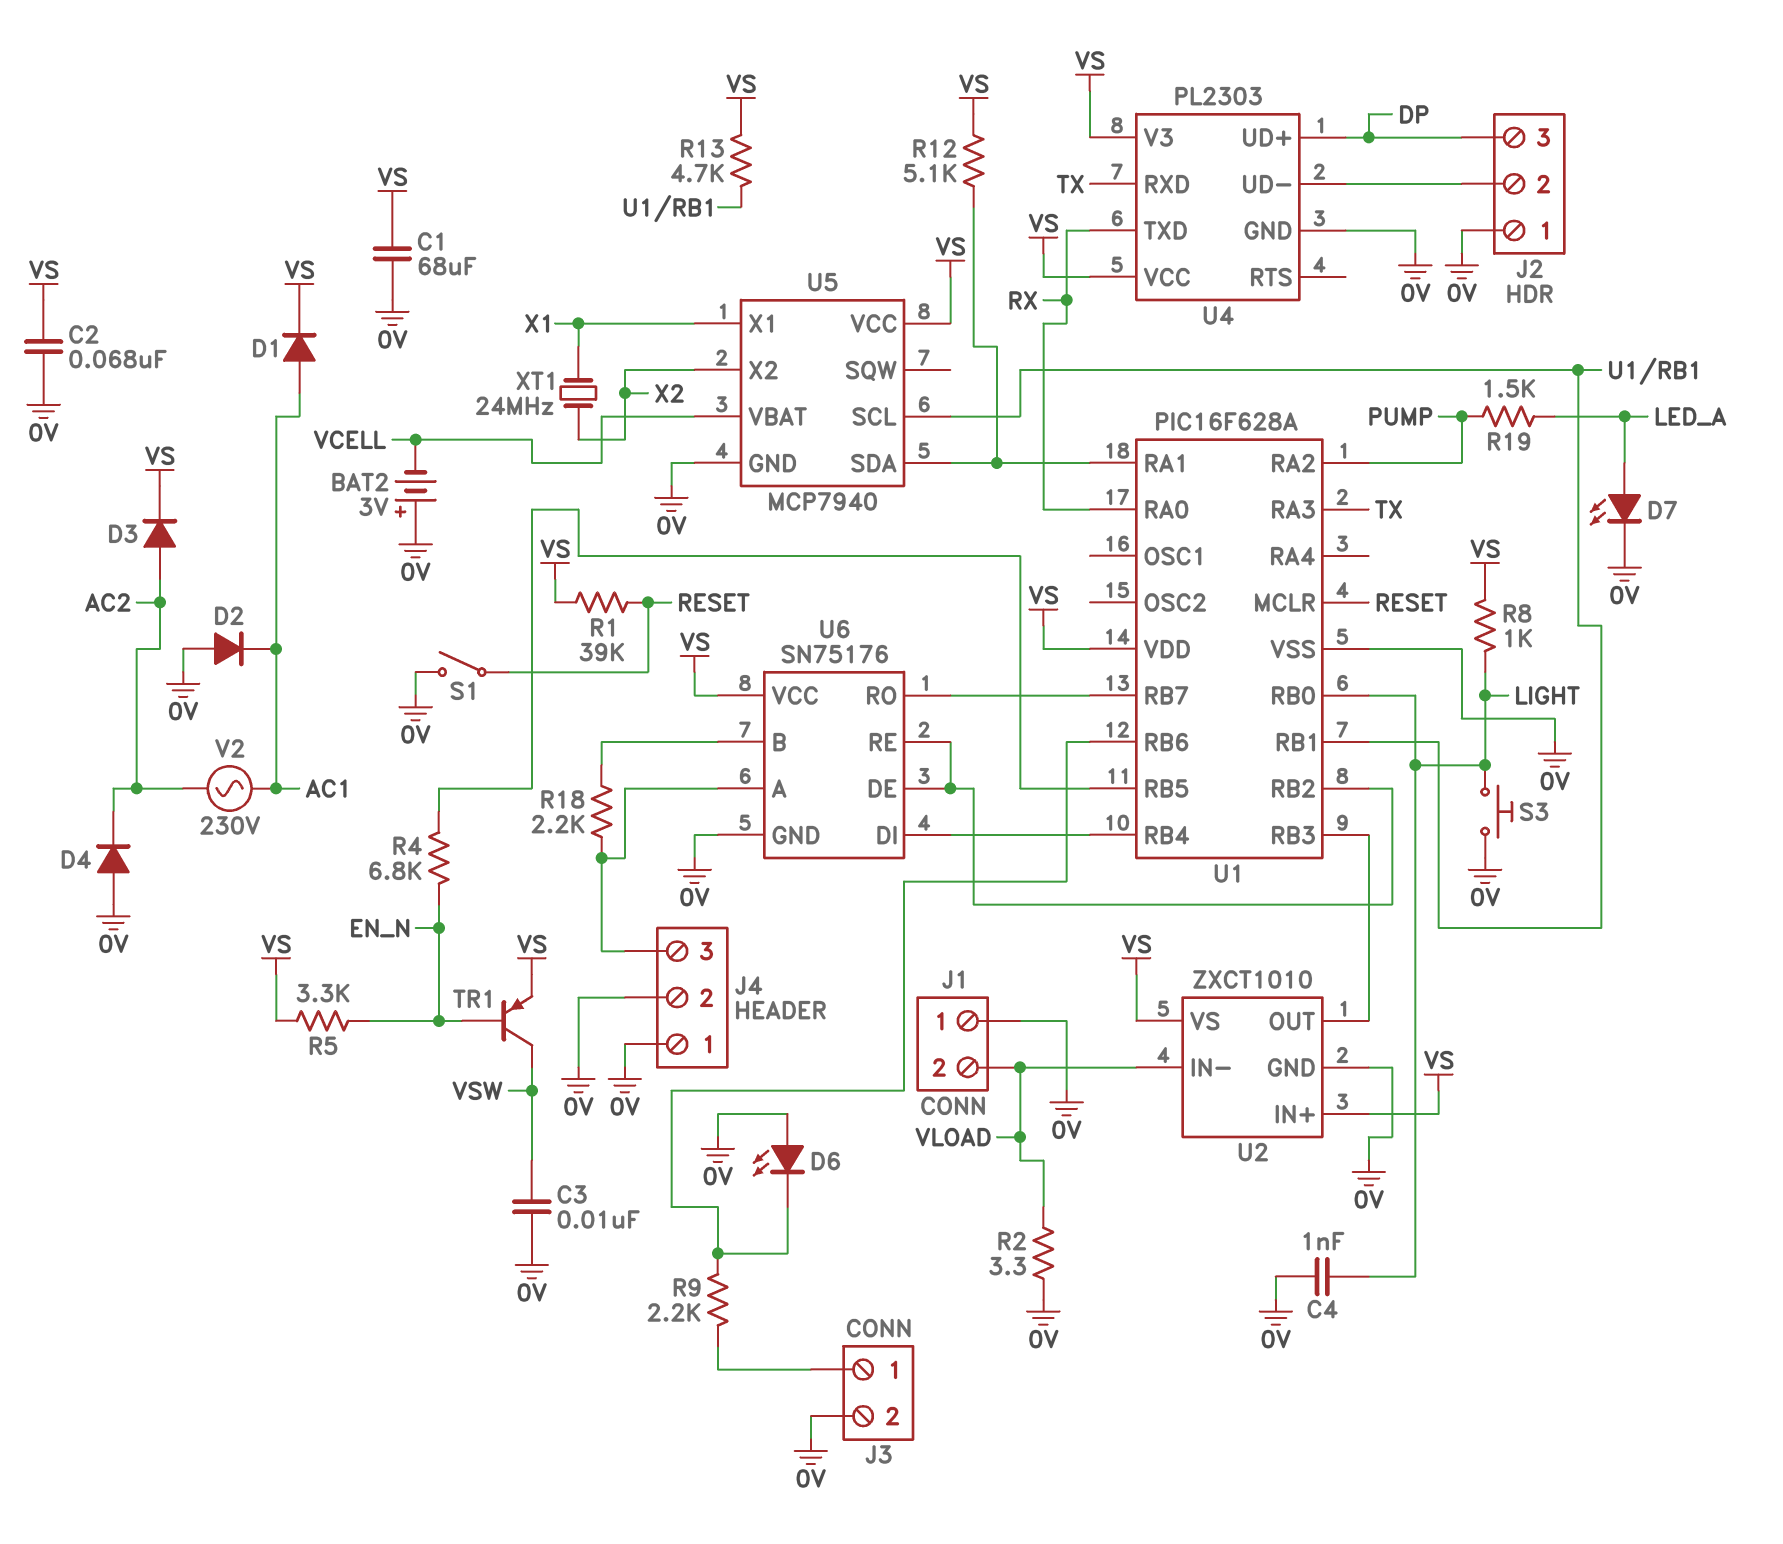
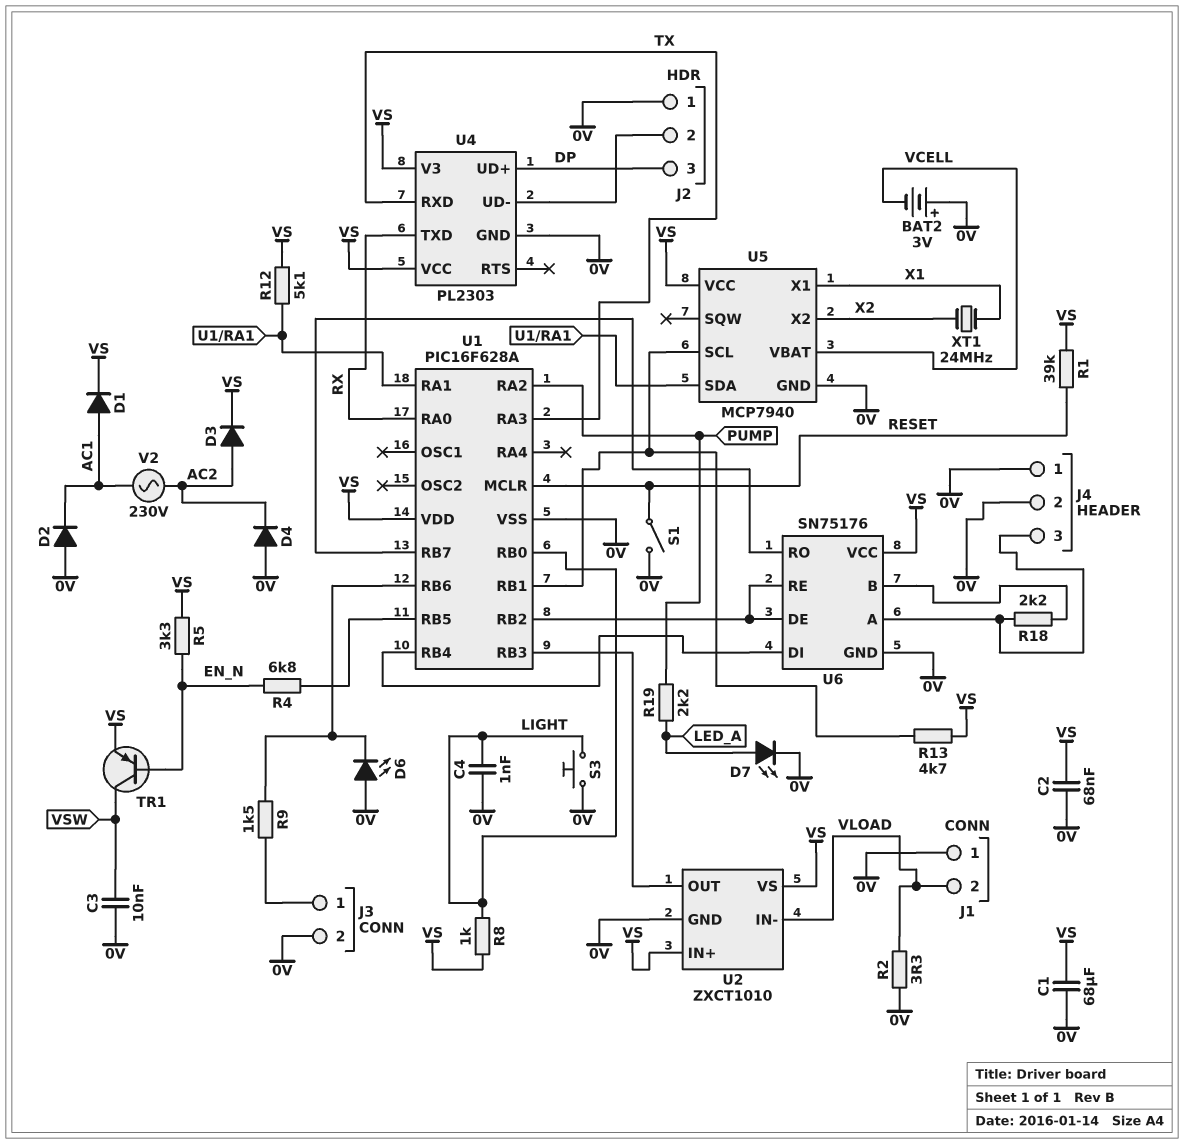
R9: 2.2k (J3/1, U1/RB6) -> 1.5k (J3/1, U1/RB6)
R19: 1.5k (LED_A, PUMP) -> 2.2k (LED_A, PUMP)

